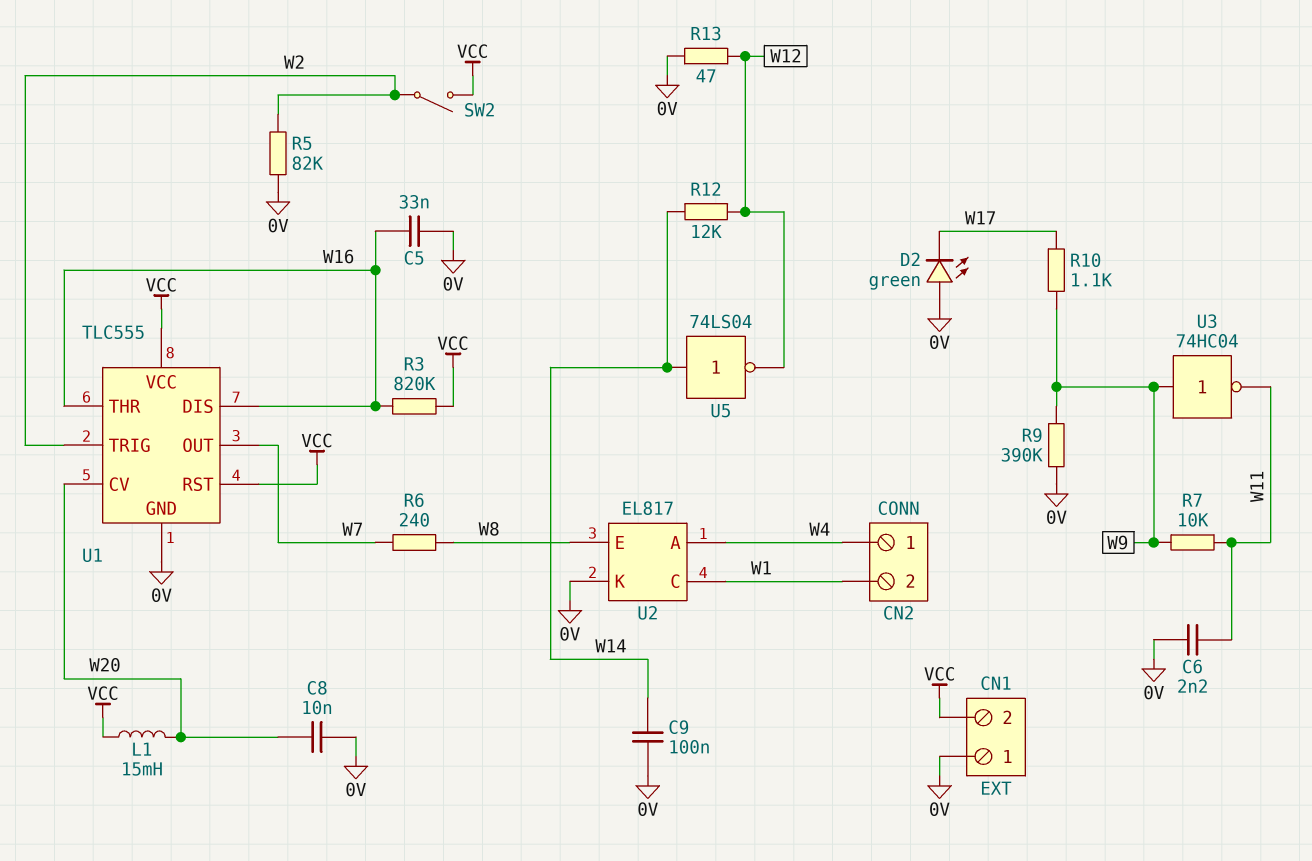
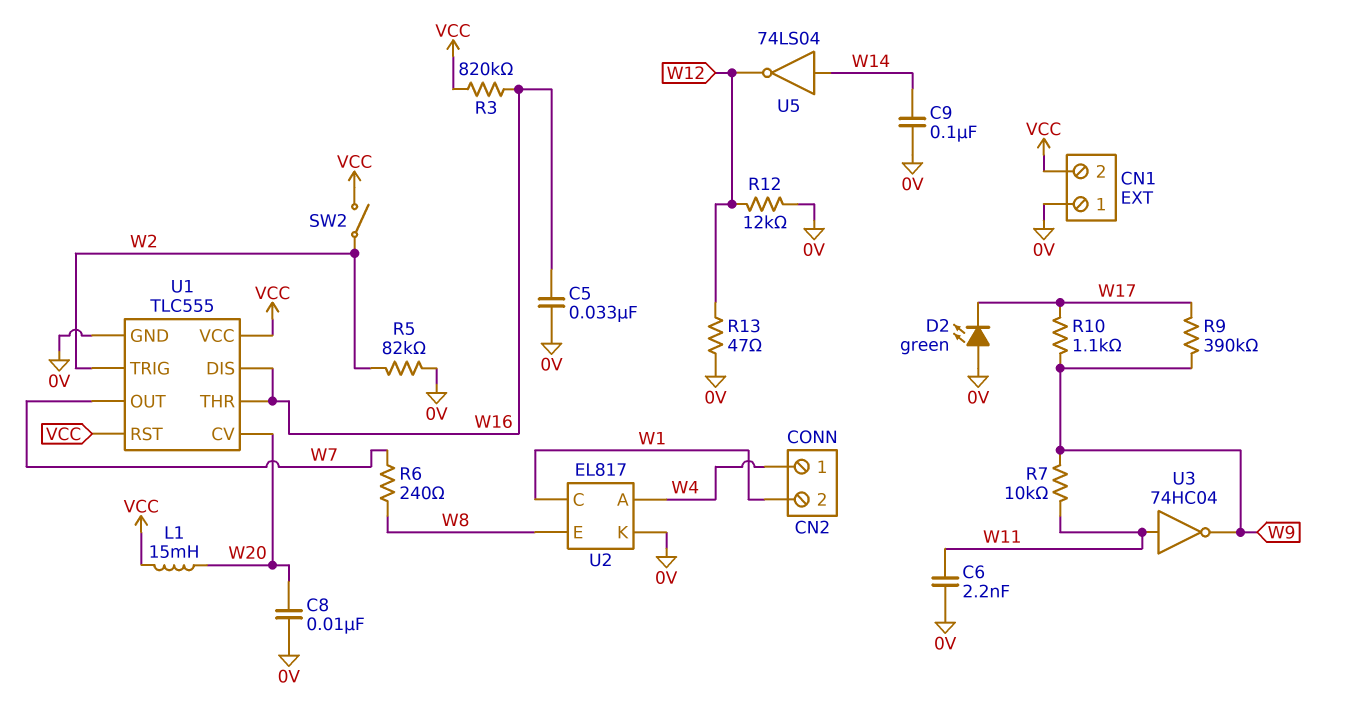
R9: 390k (0V, W9) -> 390k (W9, W17)
R12: 12k (W12, W14) -> 12k (0V, W12)
U3: NOT 74HC04 (in W9, out W11) -> NOT 74HC04 (in W11, out W9)

